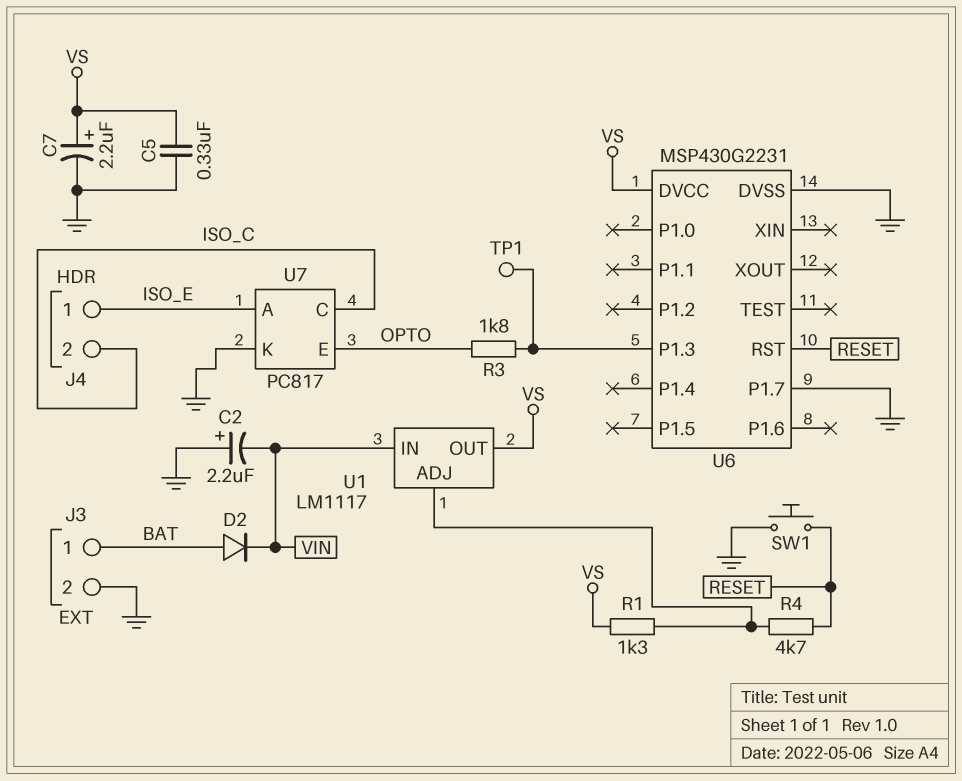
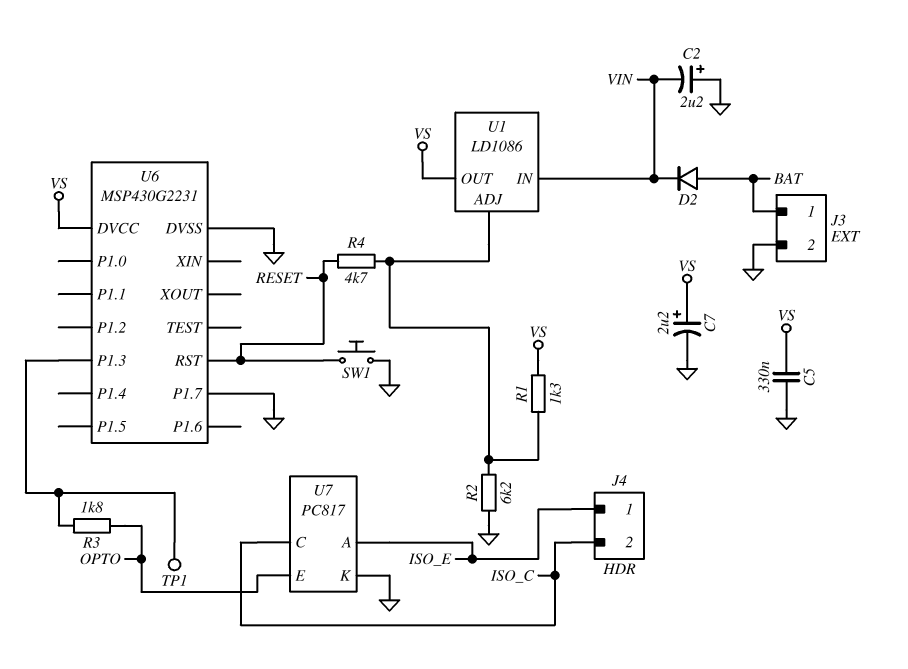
R2: none -> 6.2k (GND, U1/ADJ)
U1: LM1117 -> LD1086

